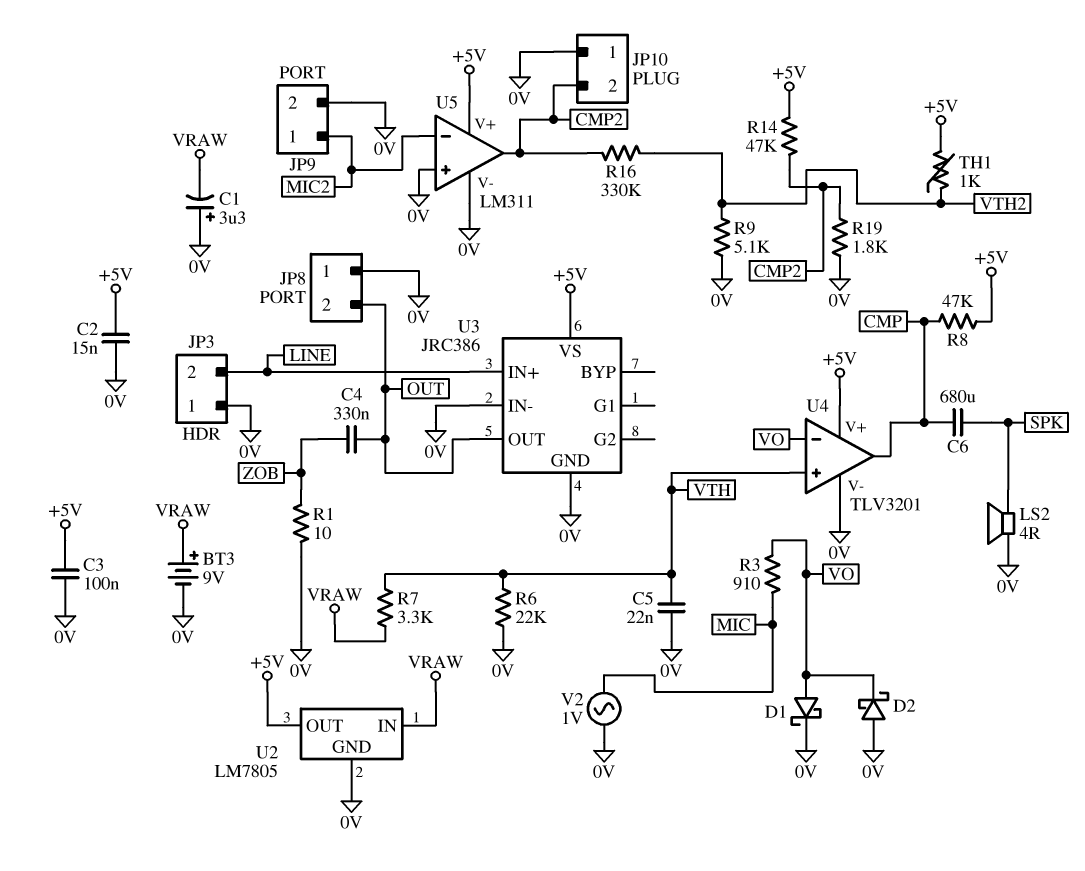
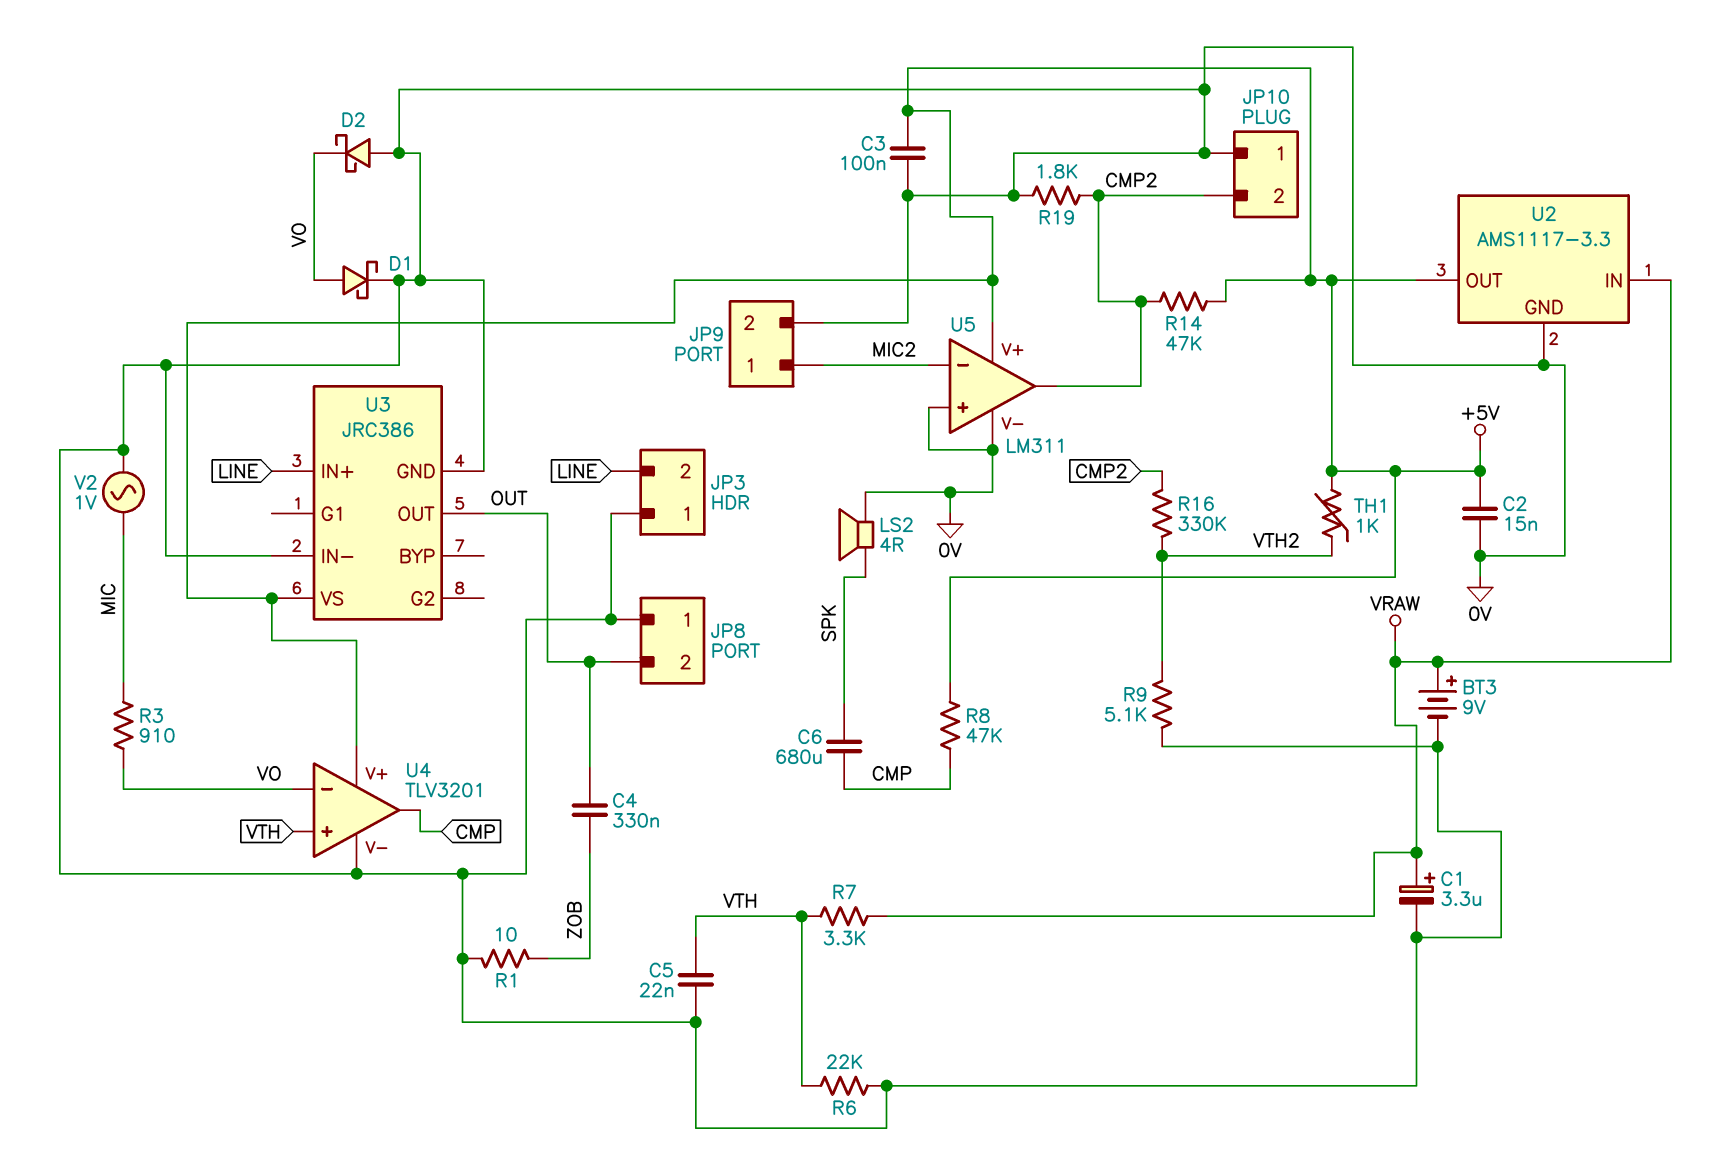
C1: 3.3uF (plus 0V, minus VRAW) -> 3.3uF (plus VRAW, minus 0V)
U2: LM7805 -> AMS1117-3.3

